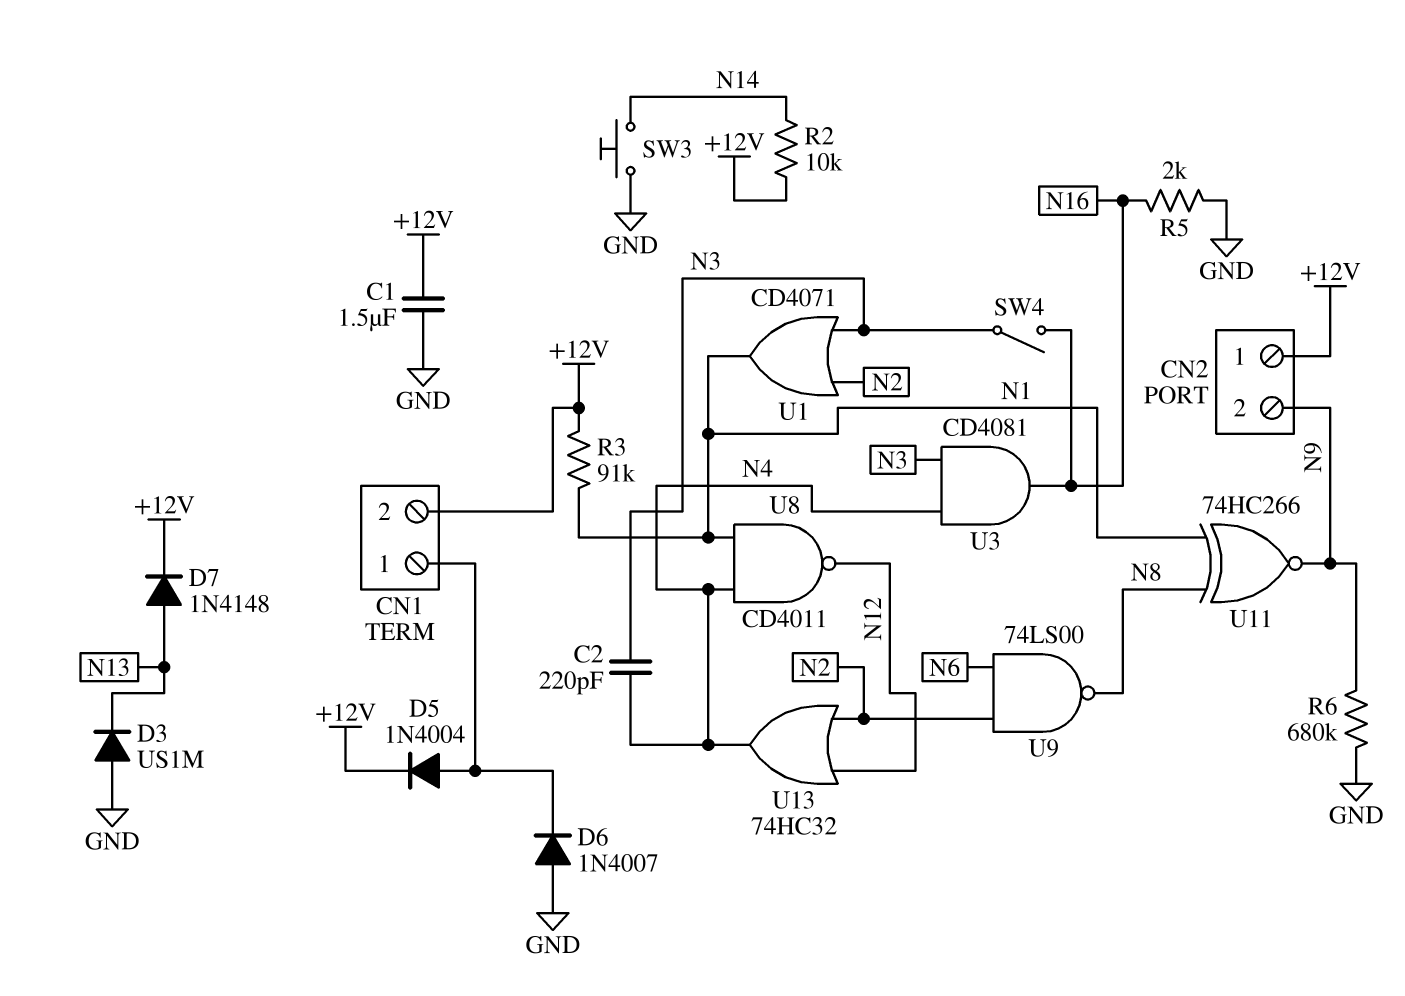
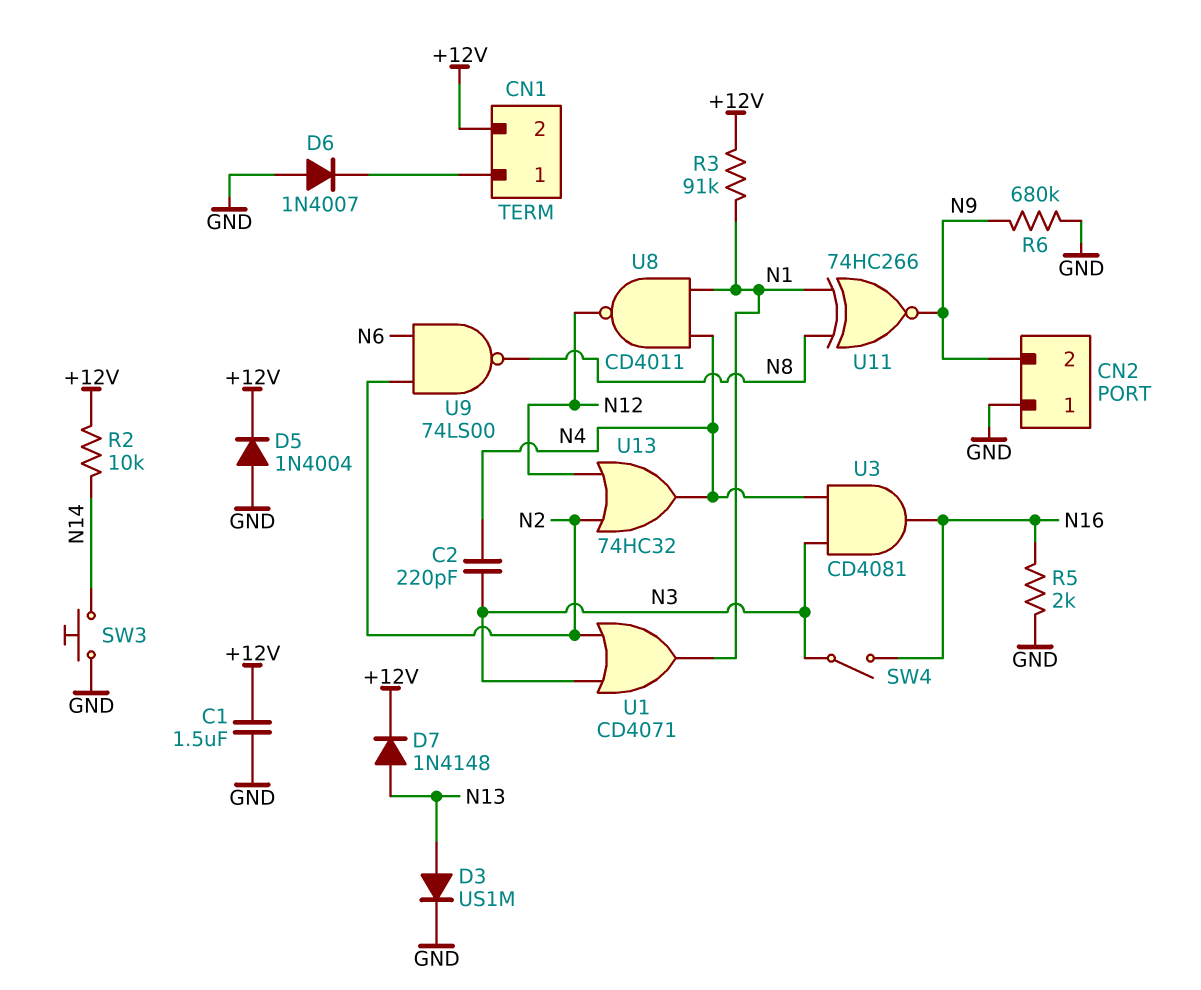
CN2 pin 1: +12V -> GND
D3: diode US1M (A GND, K N13) -> diode US1M (A N13, K GND)
D5: diode 1N4004 (A CN1/1, K +12V) -> diode 1N4004 (A GND, K +12V)

